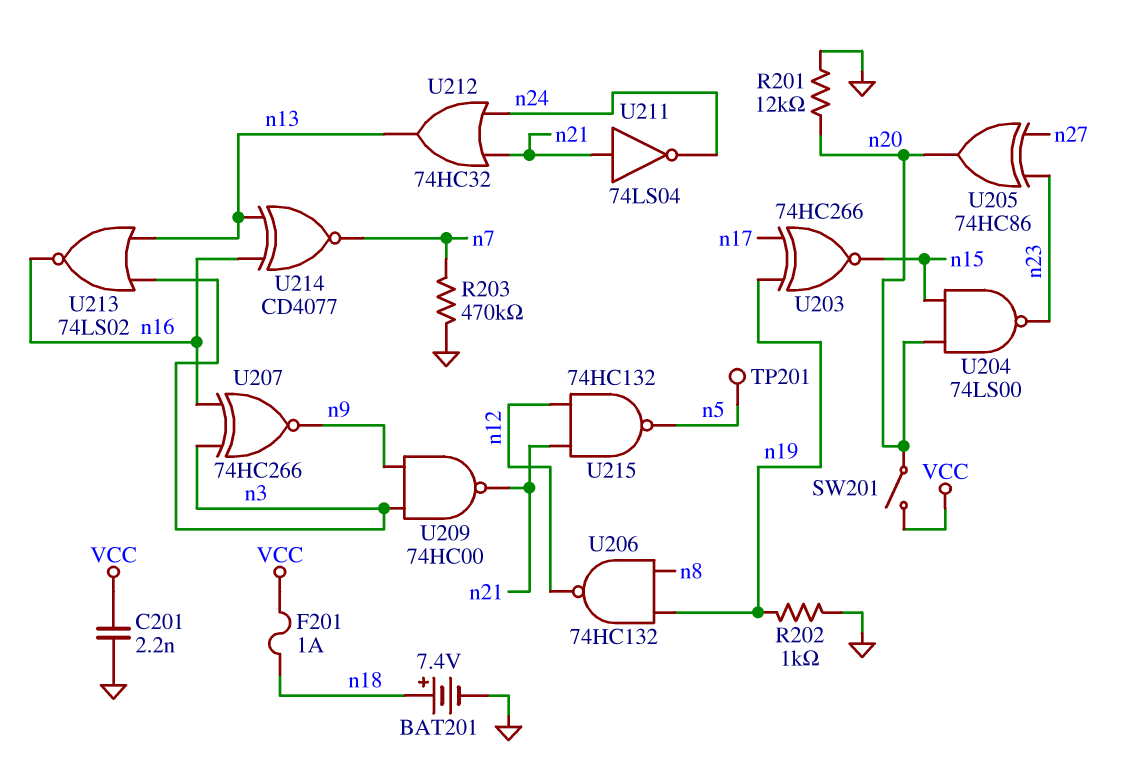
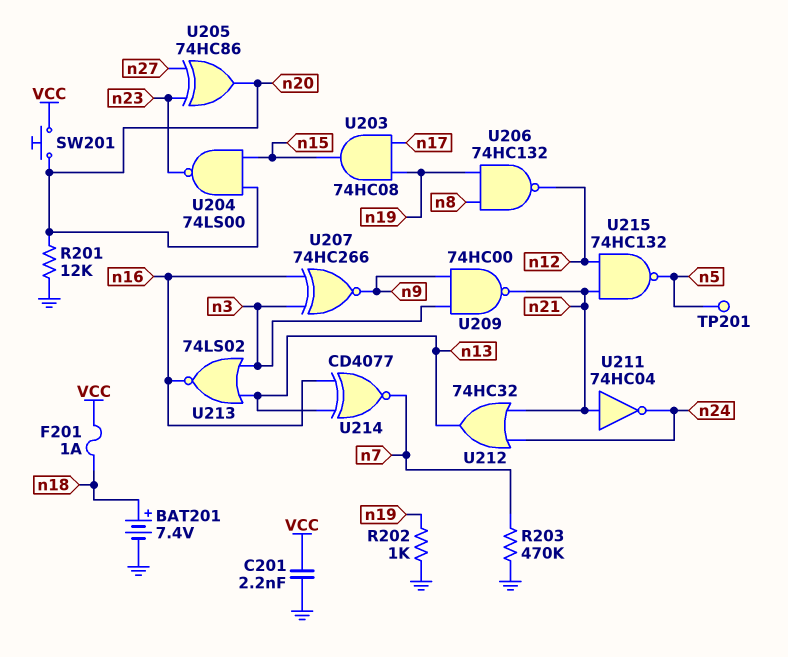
SW201: switch (VCC, n20) -> button (VCC, n20)
U203: XNOR 74HC266 (in n17, in n19, out n15) -> AND 74HC08 (in n17, in n19, out n15)
U211: NOT 74LS04 (in n21, out n24) -> NOT 74HC04 (in n21, out n24)

